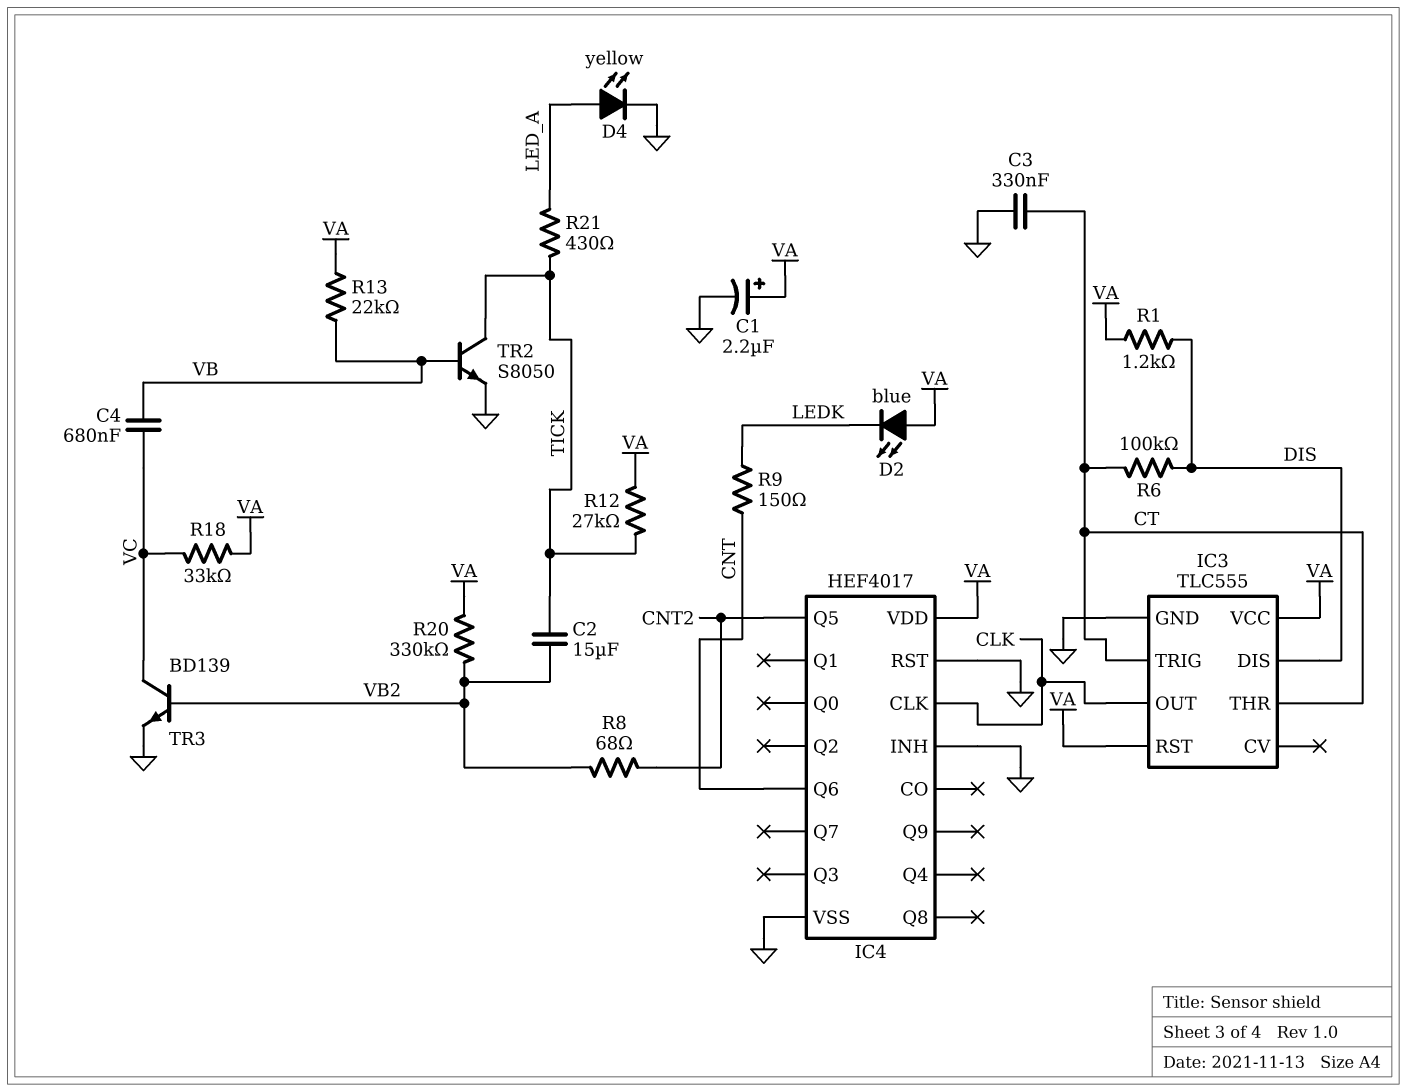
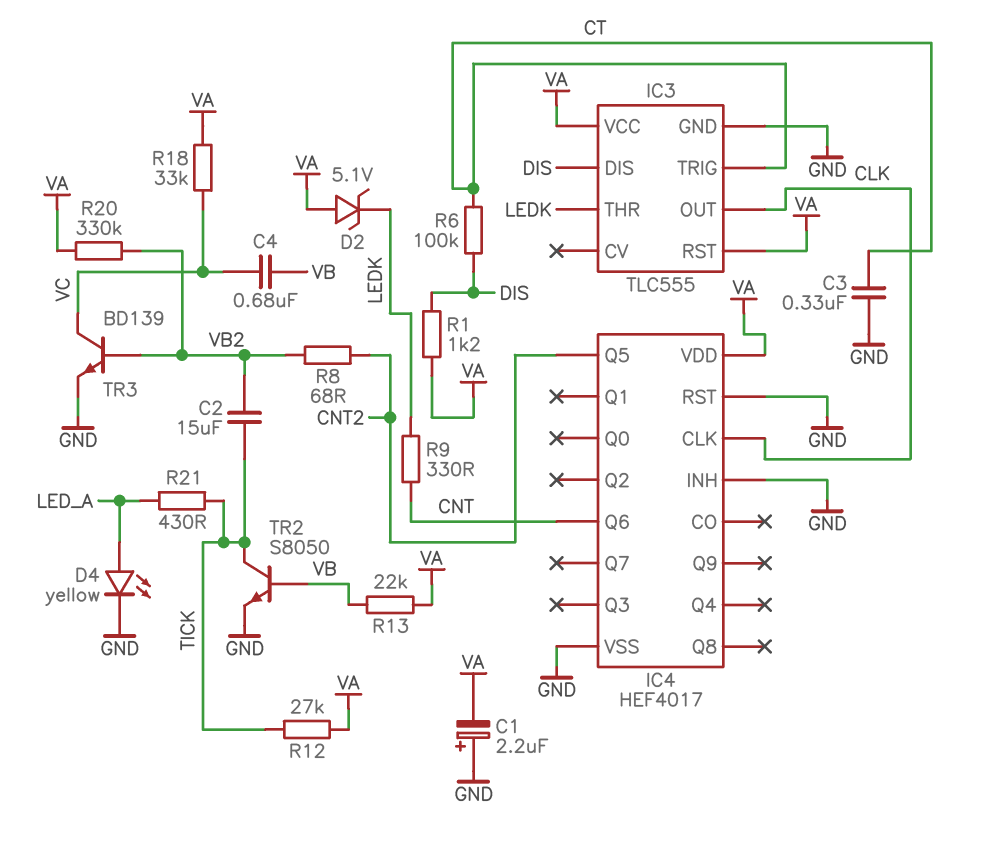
C1: 2.2uF (plus VA, minus GND) -> 2.2uF (plus GND, minus VA)
D2: LED blue (A VA, K LEDK) -> zener 5.1V (A VA, K LEDK)
IC3 pin THR: CT -> LEDK
R9: 150 (CNT, LEDK) -> 330 (CNT, LEDK)

